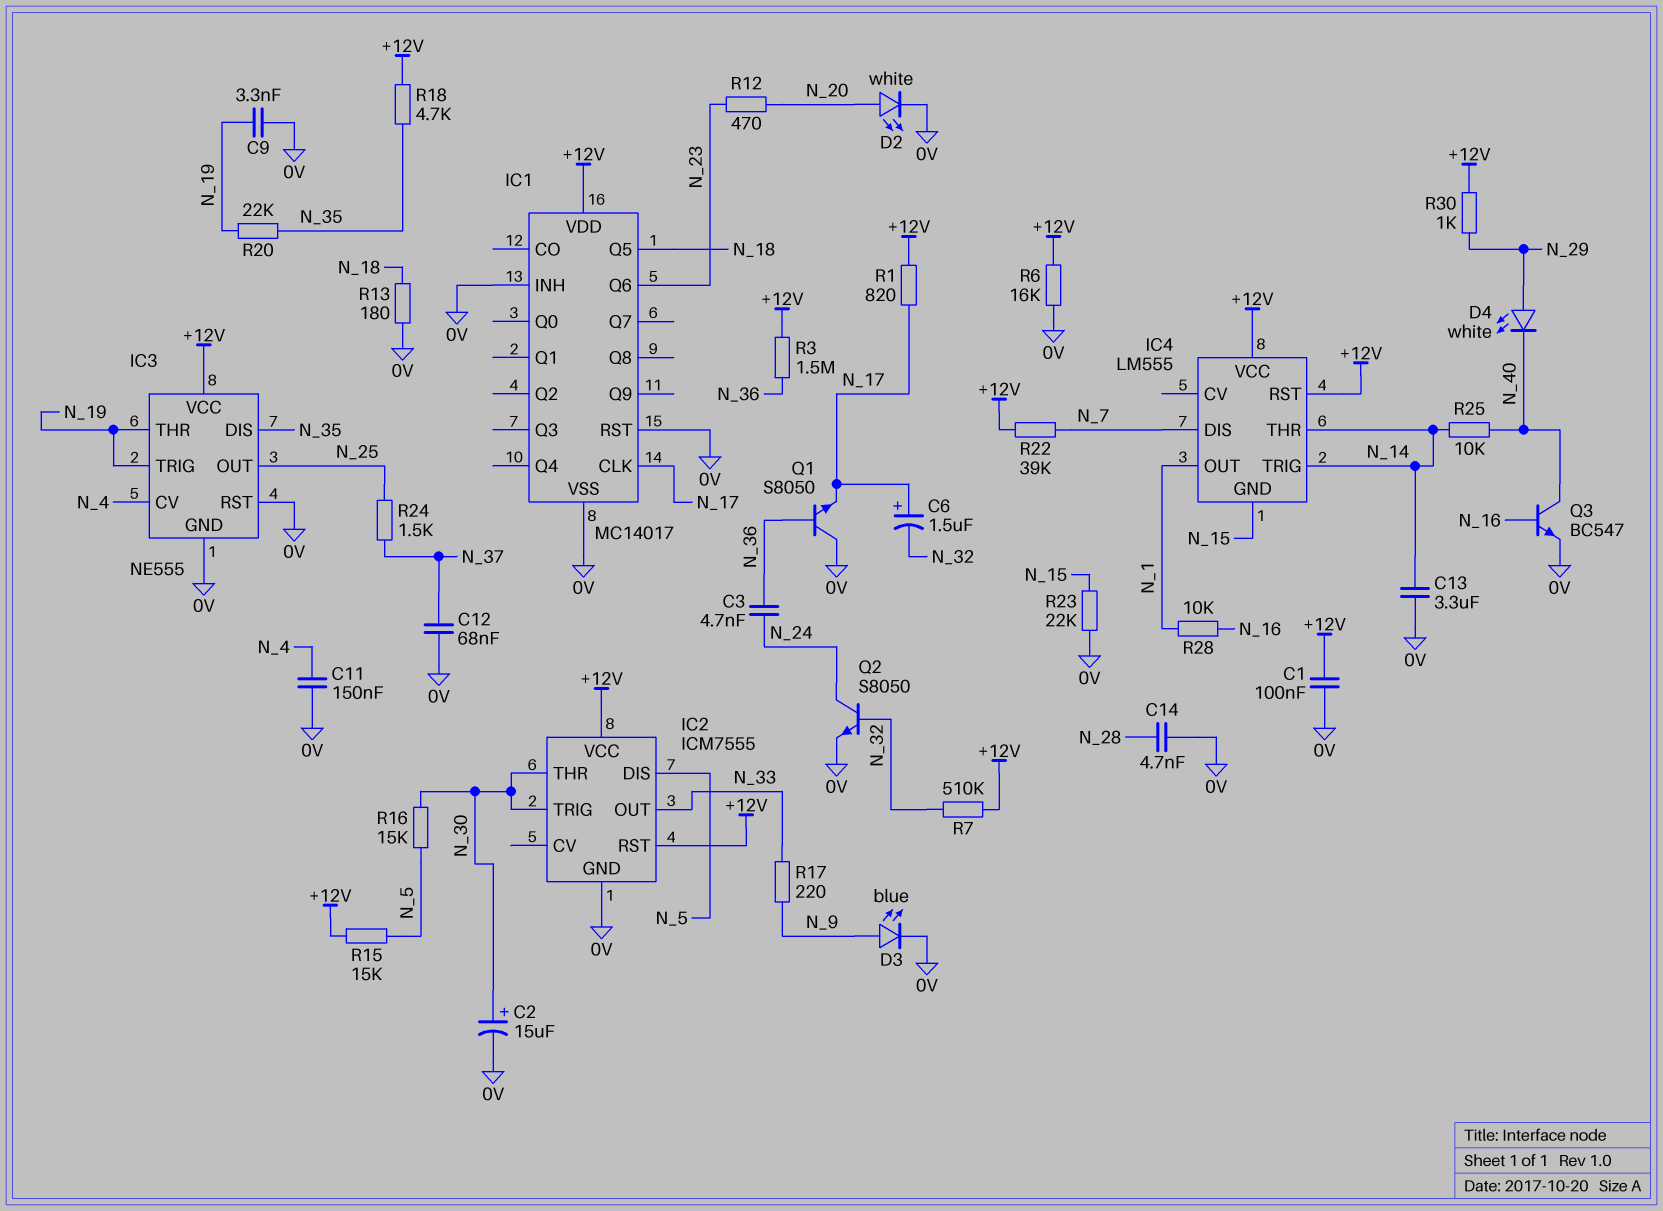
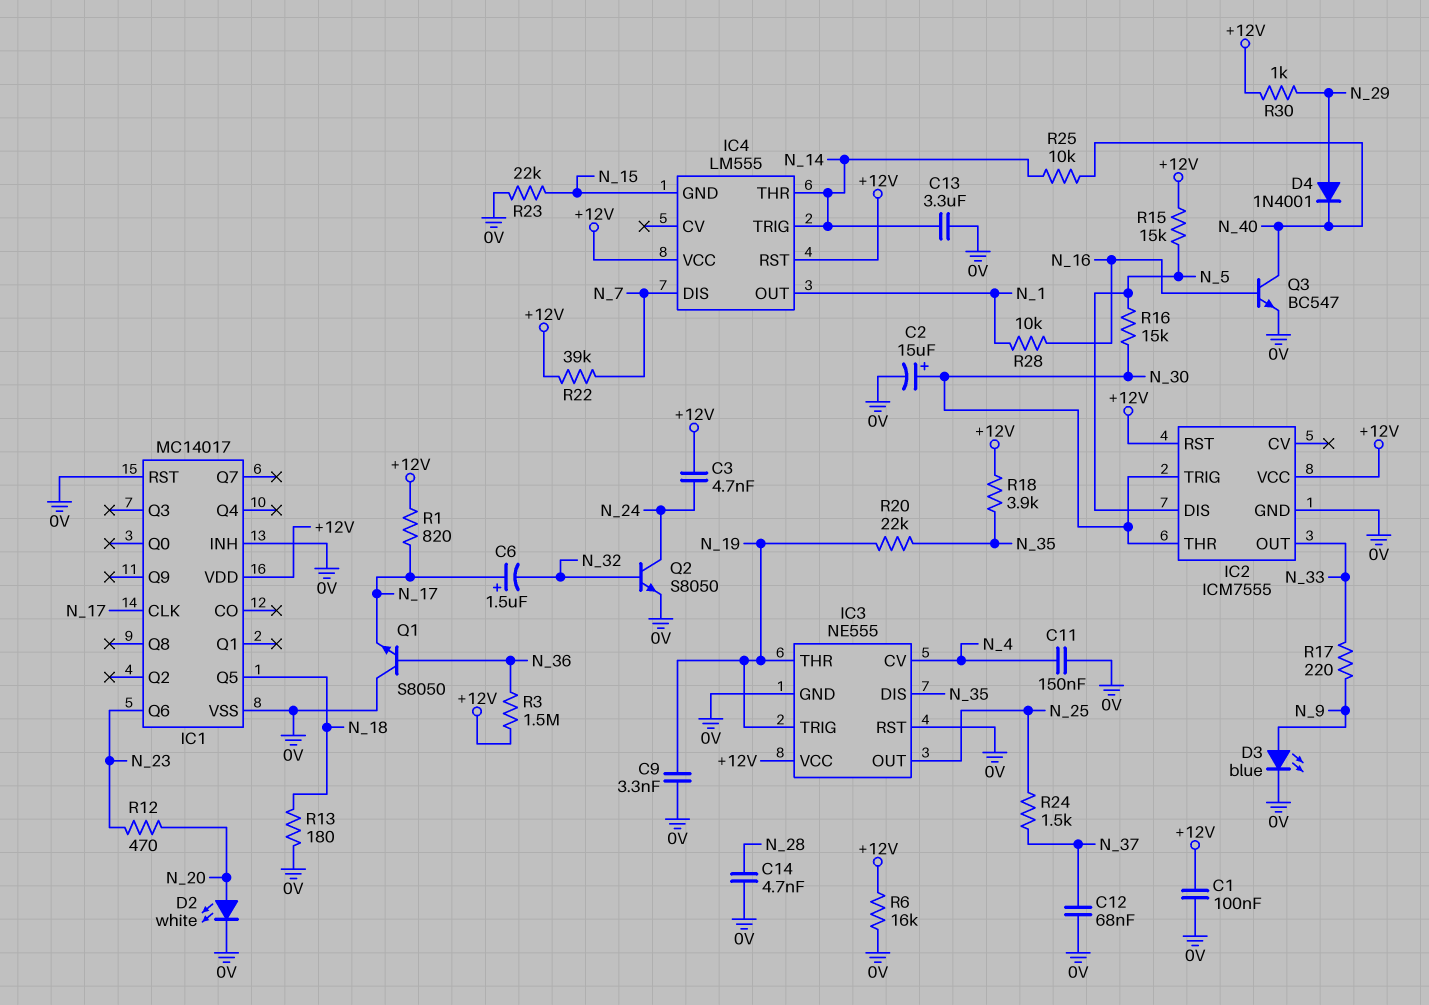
C3: 4.7nF (N_24, N_36) -> 4.7nF (+12V, N_24)
D4: LED white (A N_29, K N_40) -> diode 1N4001 (A N_29, K N_40)
R7: 510k (+12V, N_32) -> none
R18: 4.7k (+12V, N_35) -> 3.9k (+12V, N_35)

